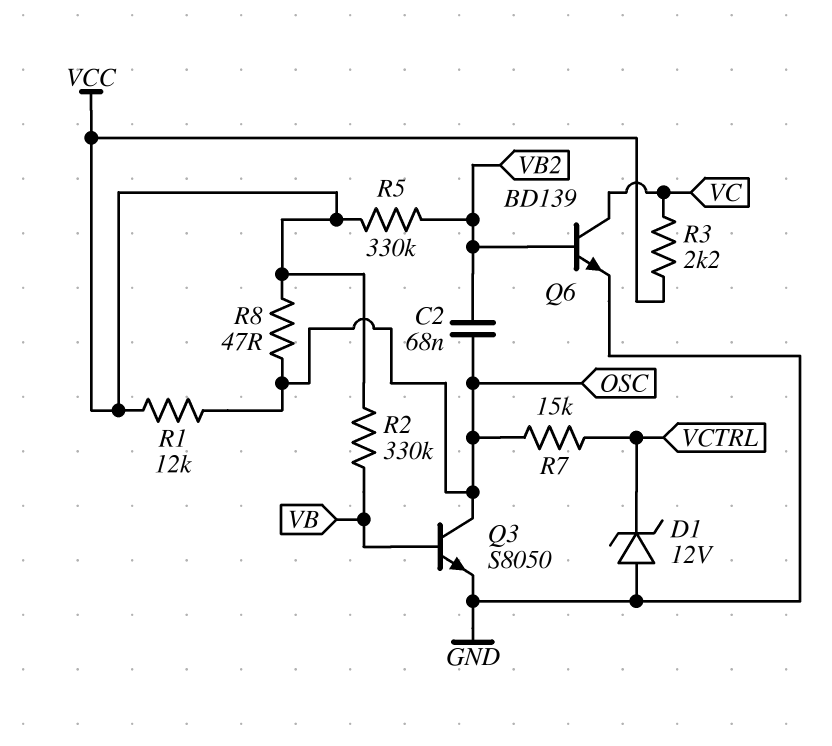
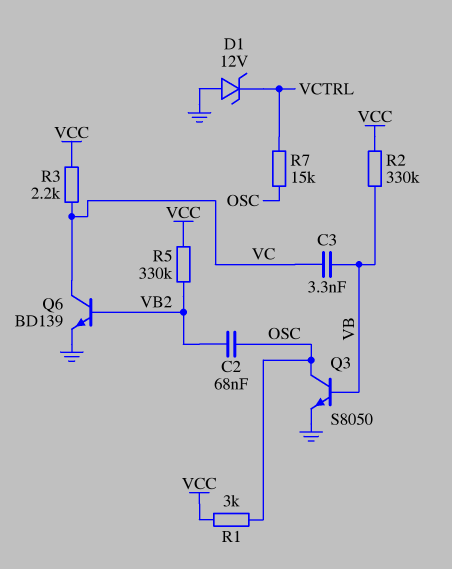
C3: none -> 3.3nF (VB, VC)
R1: 12k (OSC, VCC) -> 3k (OSC, VCC)
R8: 47 (OSC, VCC) -> none

